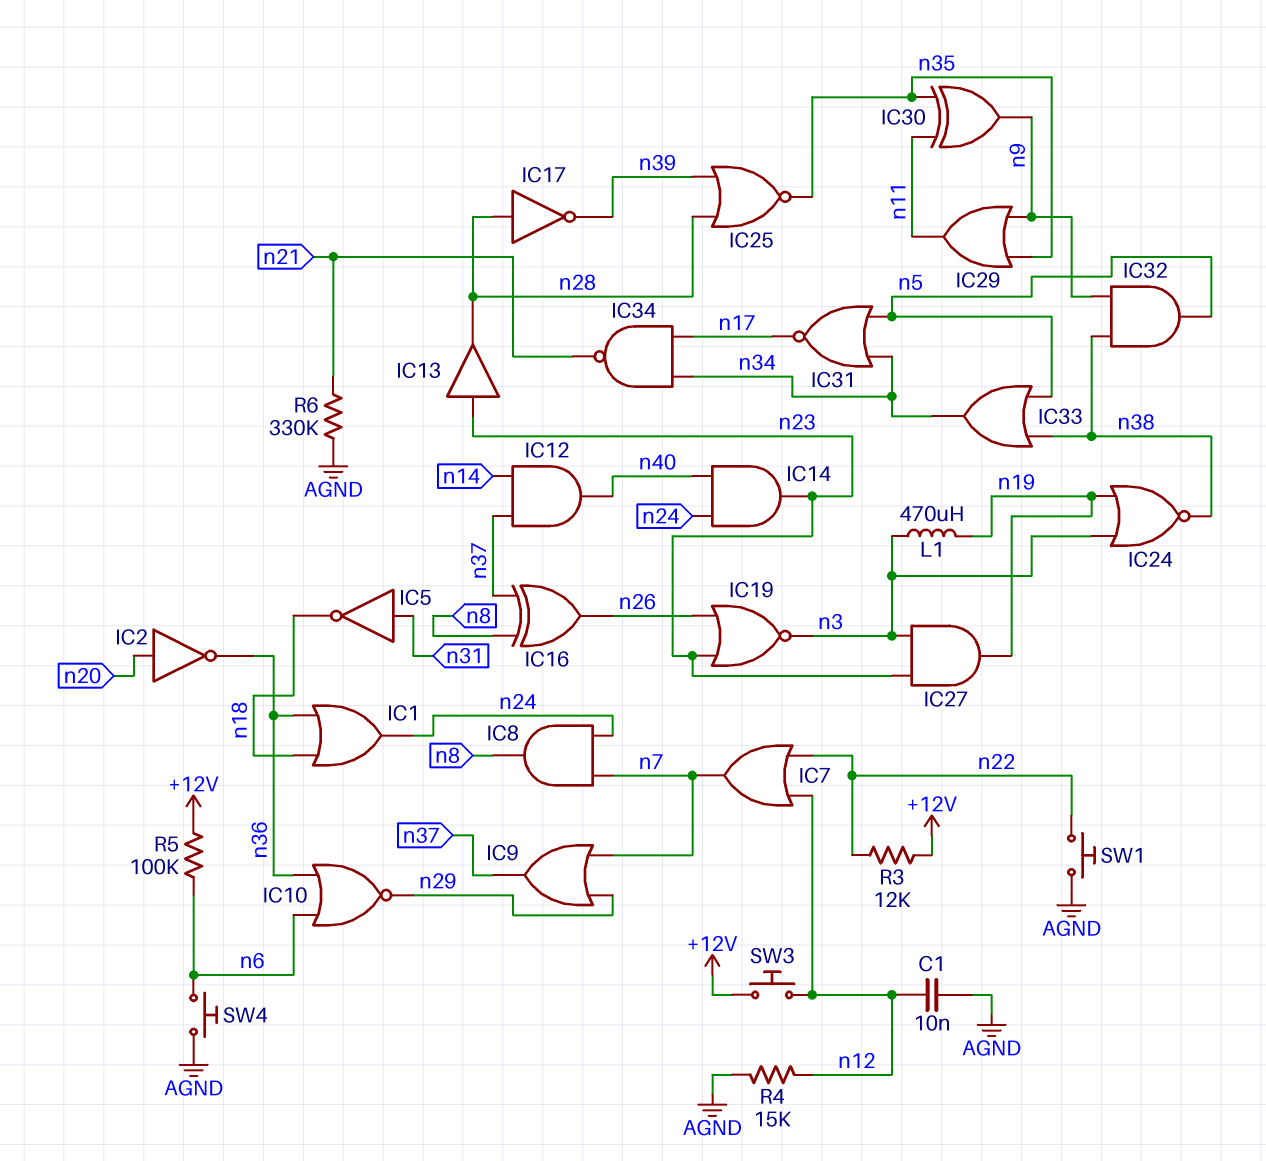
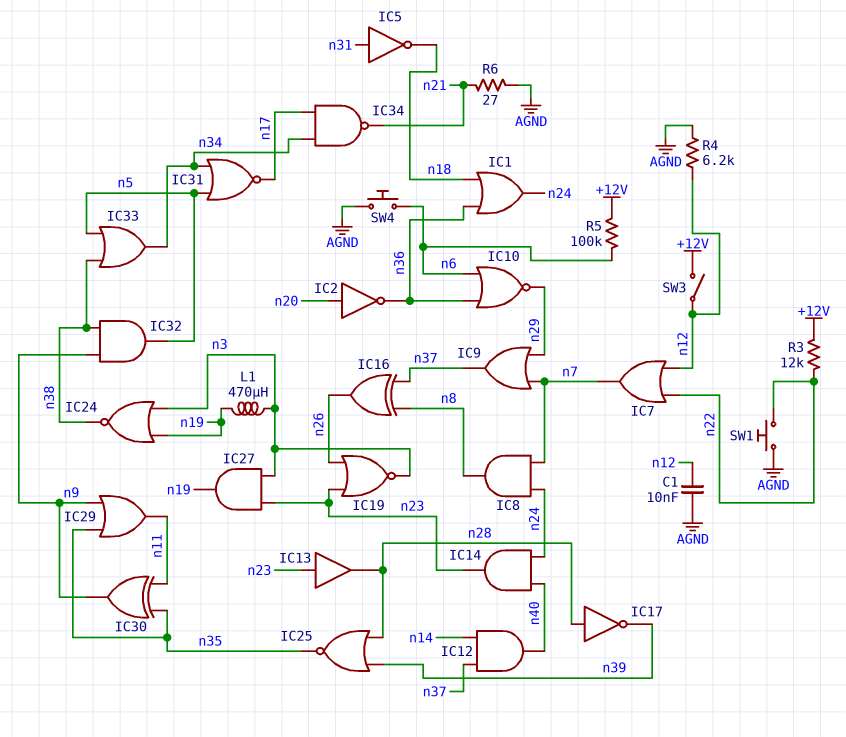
R4: 15k (AGND, n12) -> 6.2k (AGND, n12)
R6: 330k (AGND, n21) -> 27 (AGND, n21)
SW3: button (+12V, n12) -> switch (+12V, n12)

